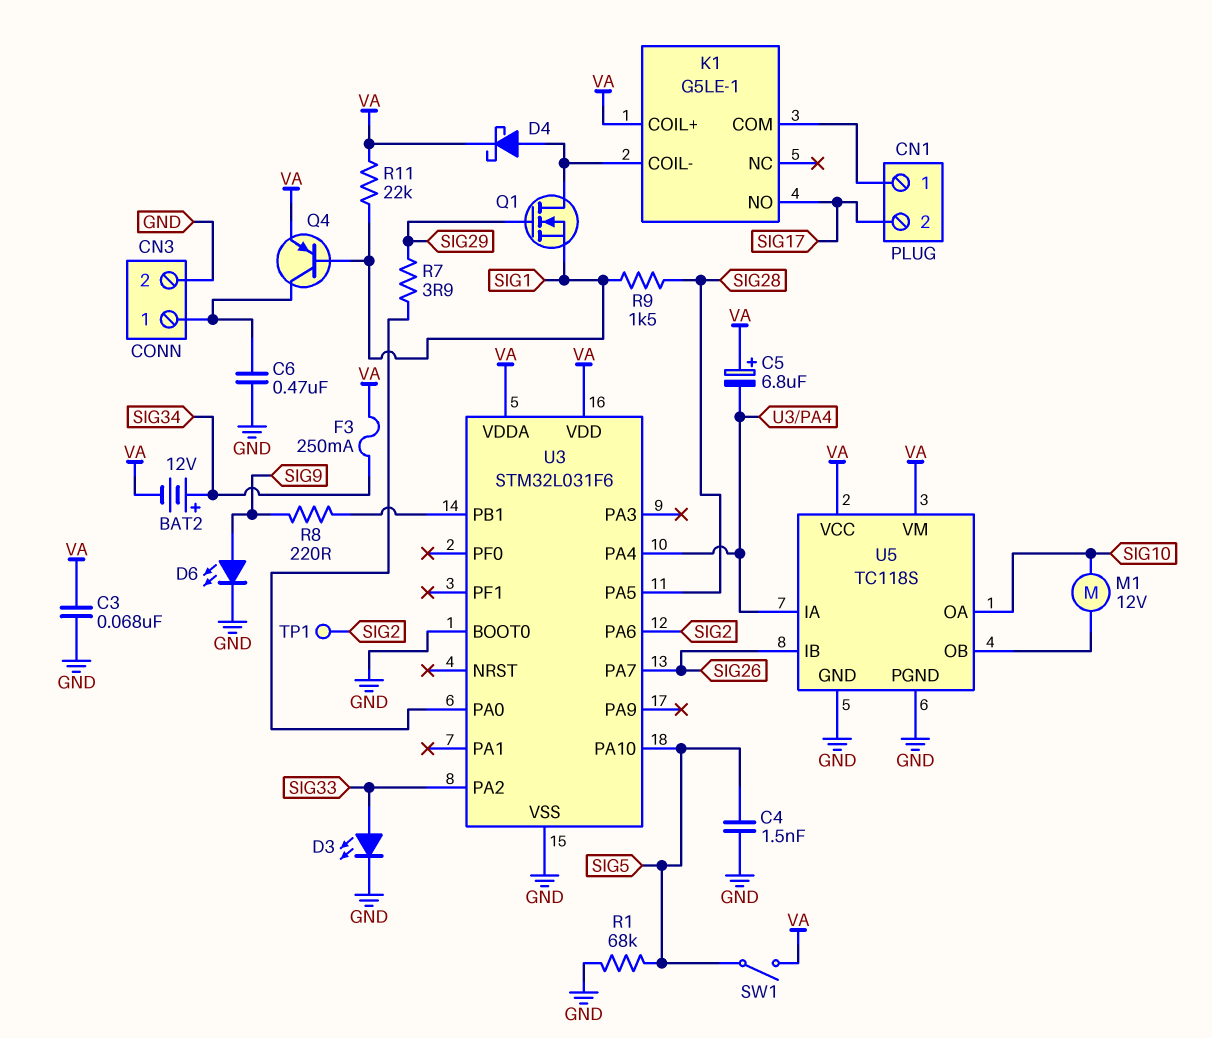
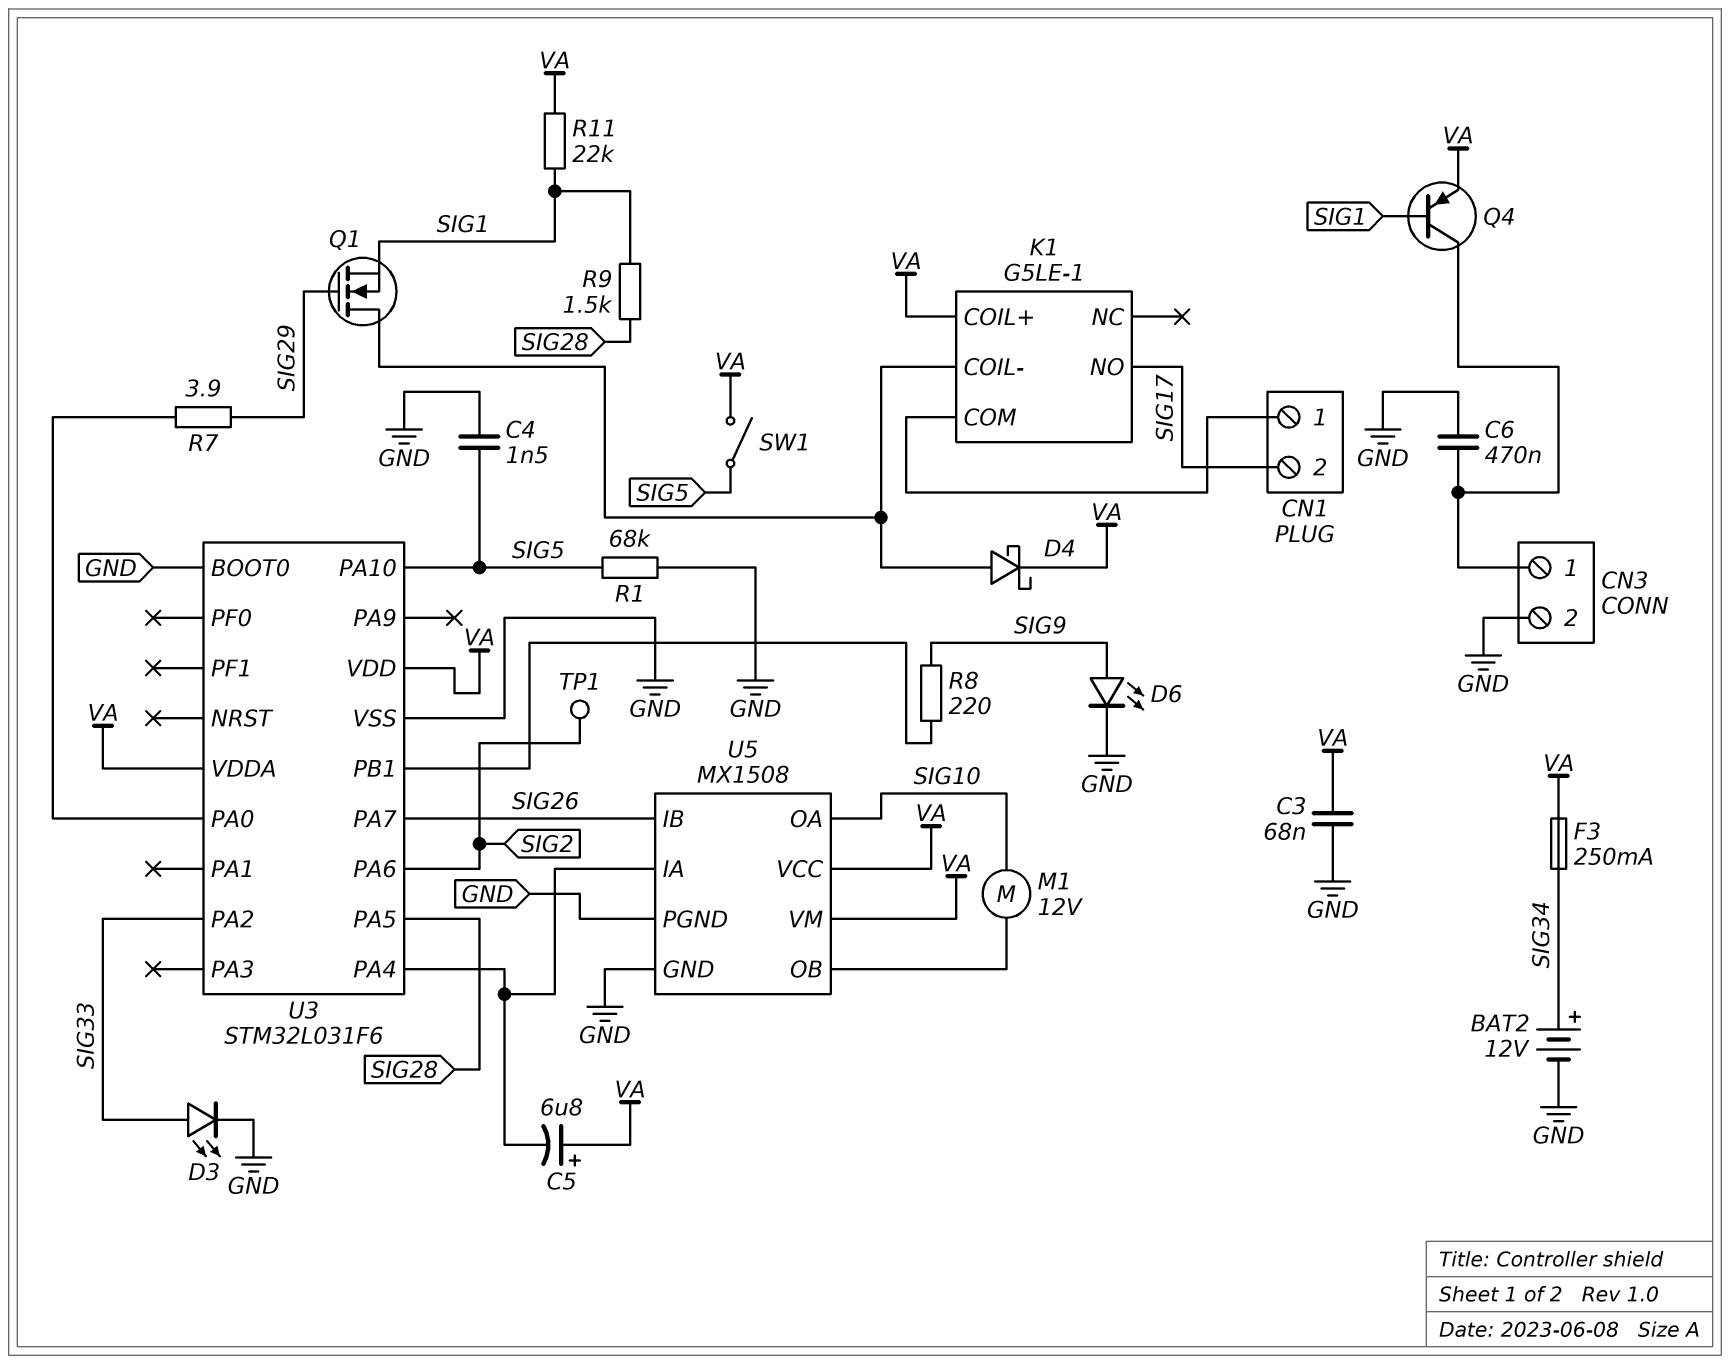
BAT2: 12V (plus SIG34, minus VA) -> 12V (plus SIG34, minus GND)
U5: TC118S -> MX1508

